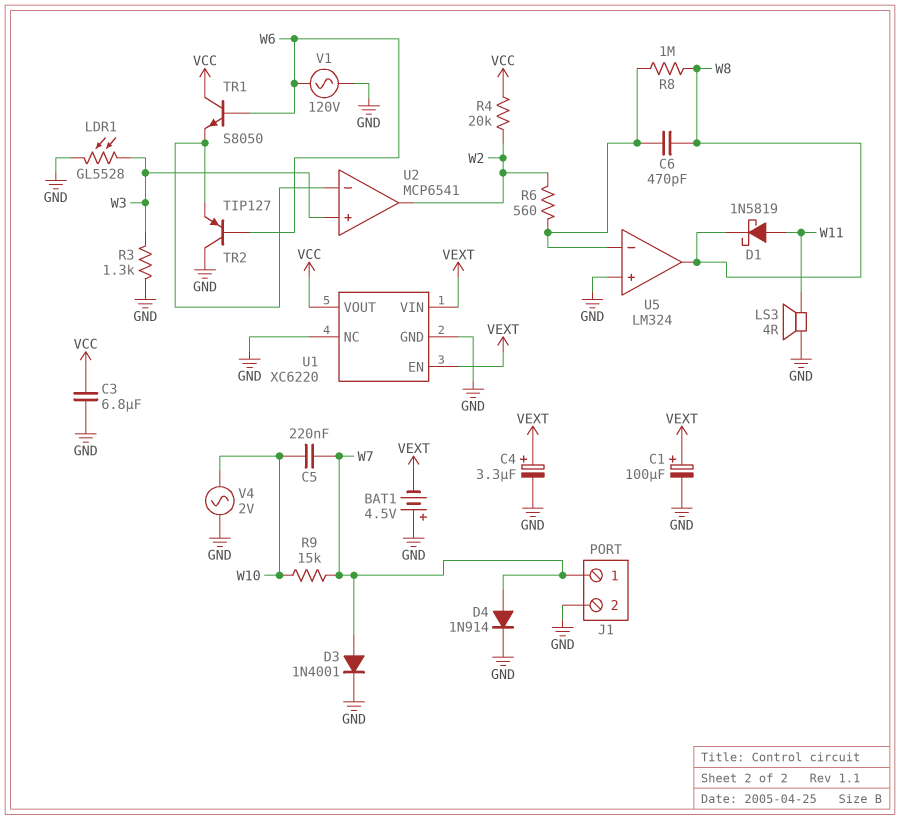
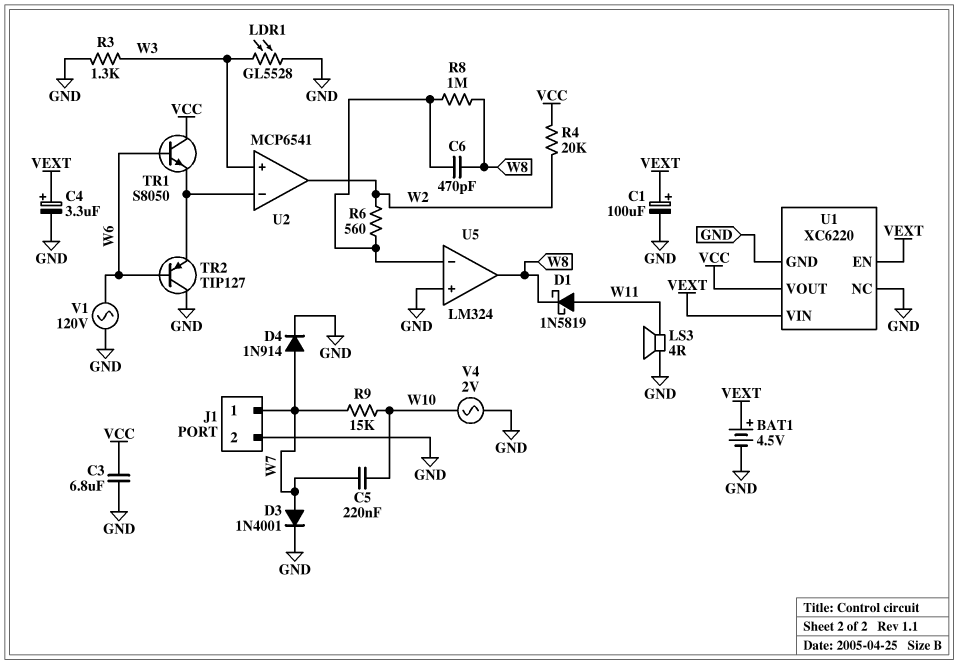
BAT1: 4.5V (plus GND, minus VEXT) -> 4.5V (plus VEXT, minus GND)

